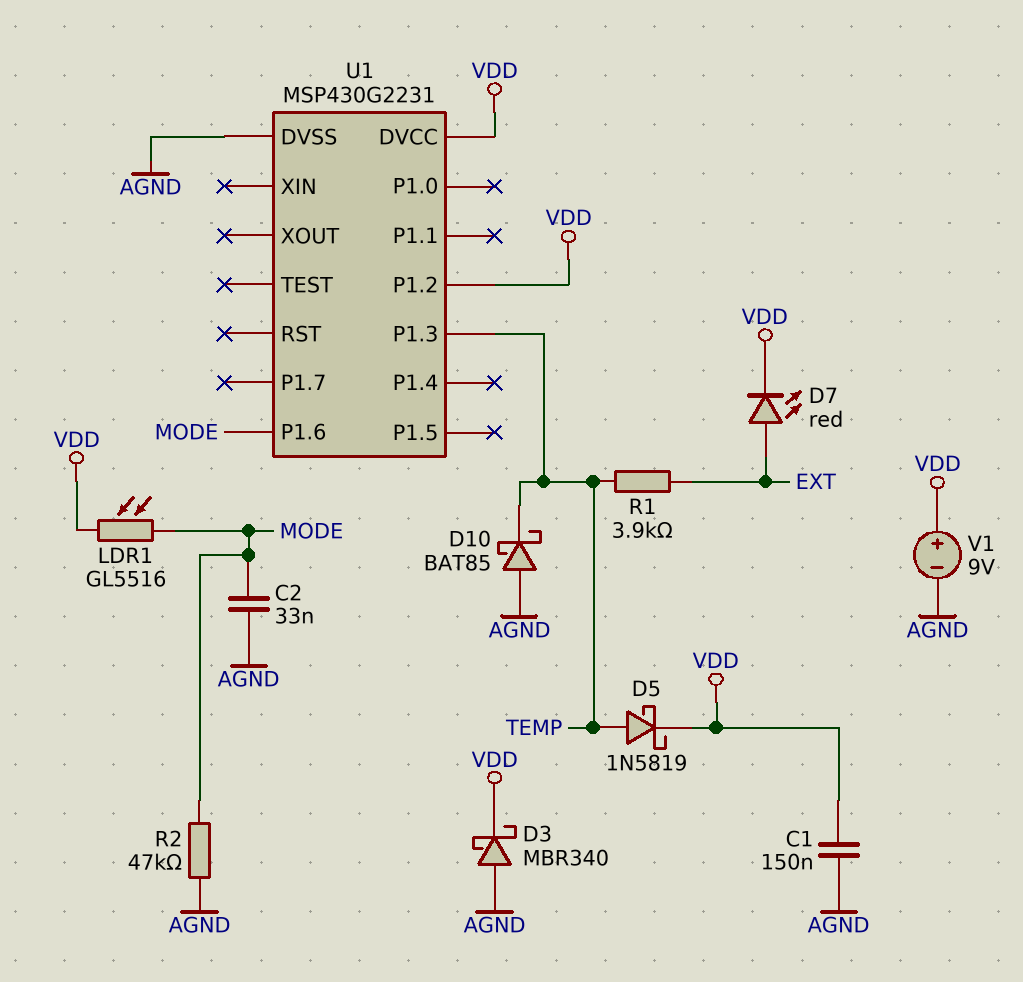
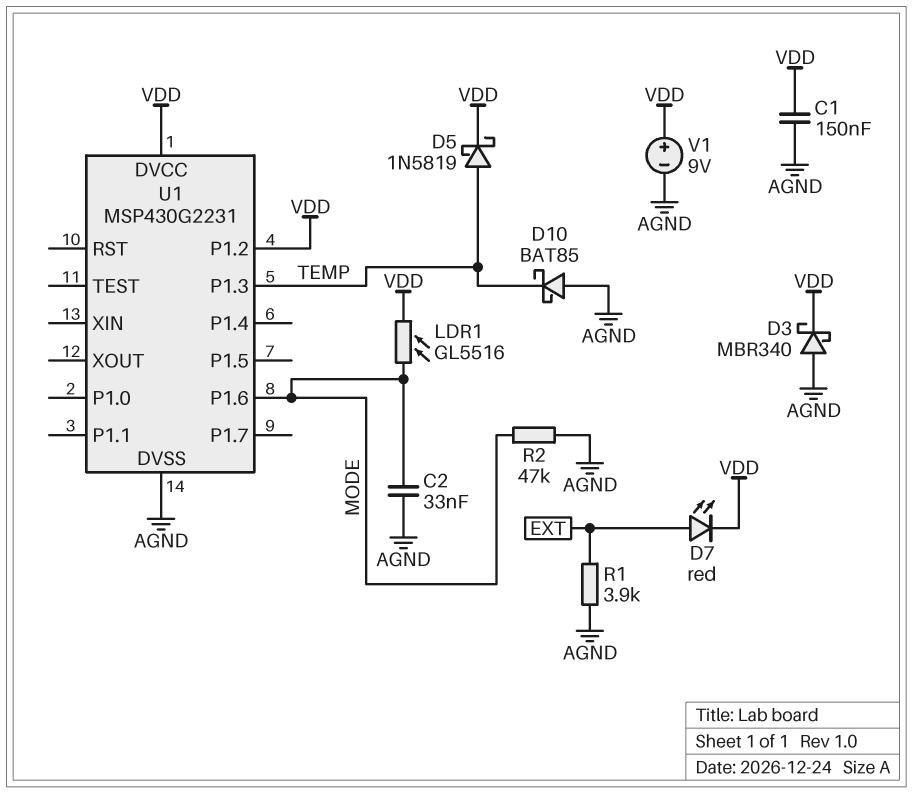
R1: 3.9k (EXT, TEMP) -> 3.9k (AGND, EXT)

